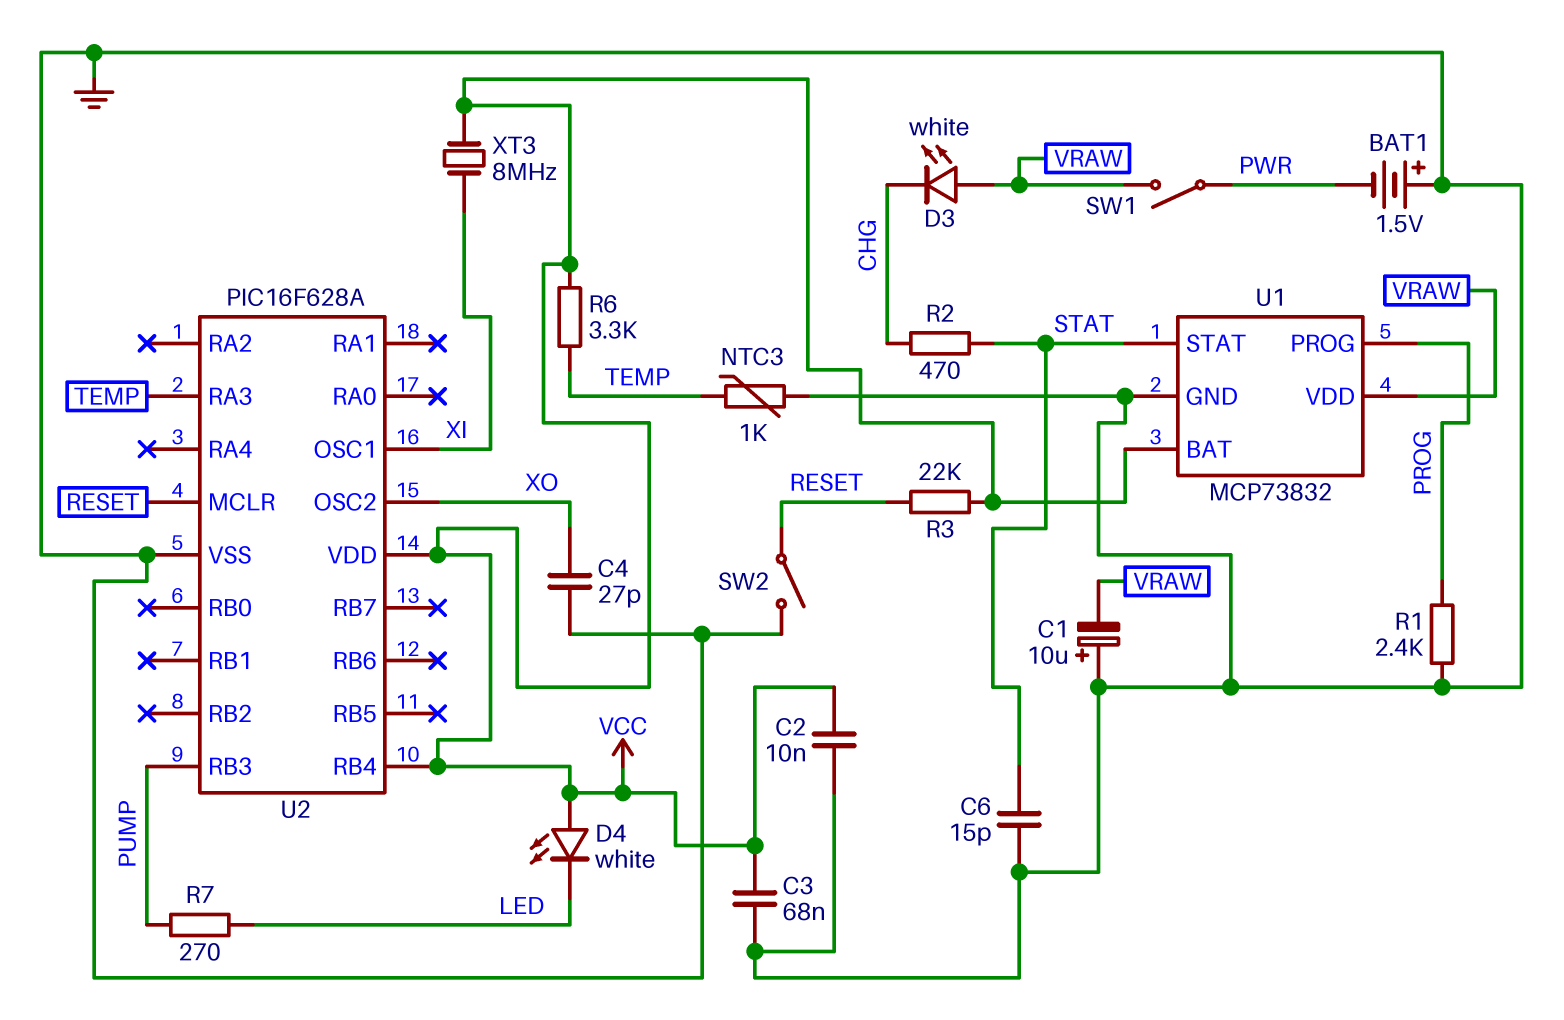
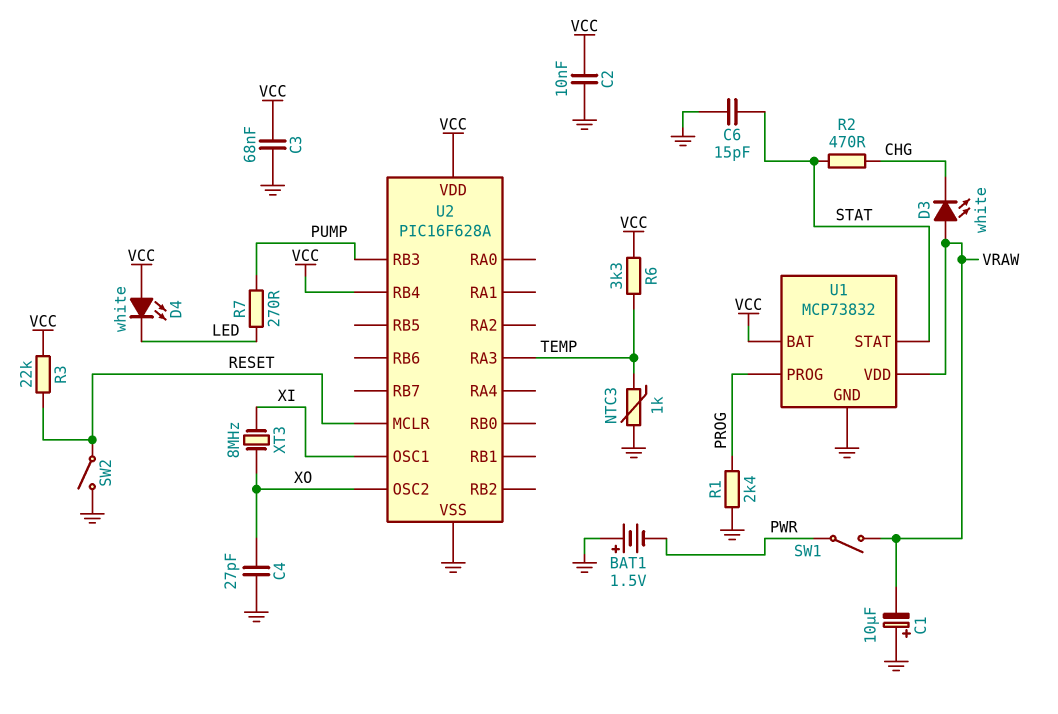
XT3: 8MHz (VCC, XI) -> 8MHz (XI, XO)

